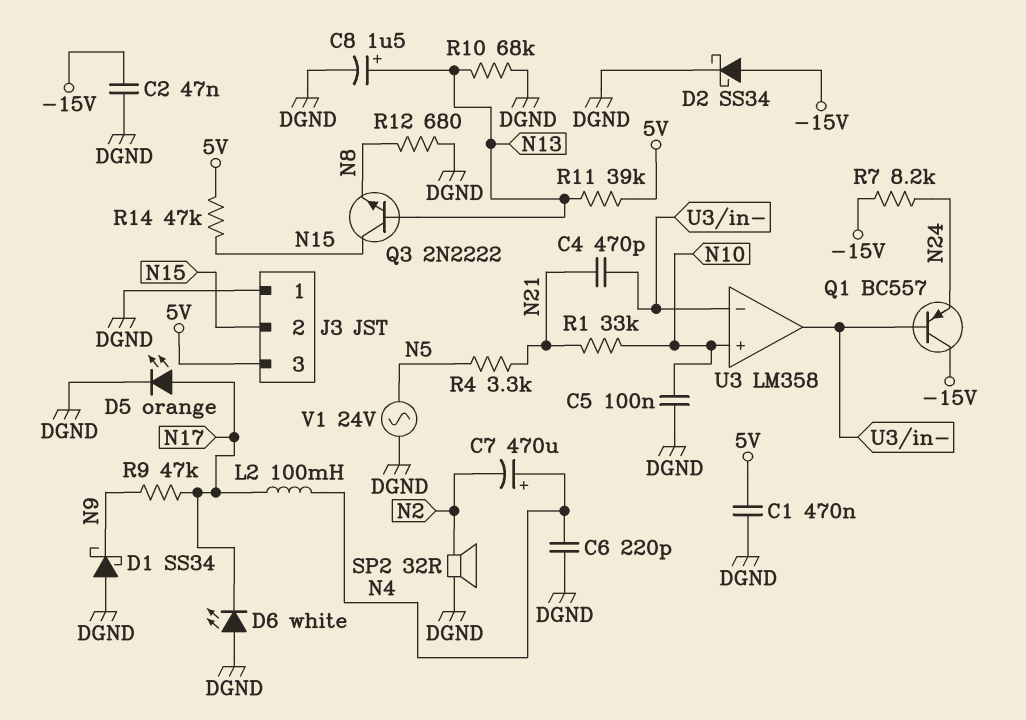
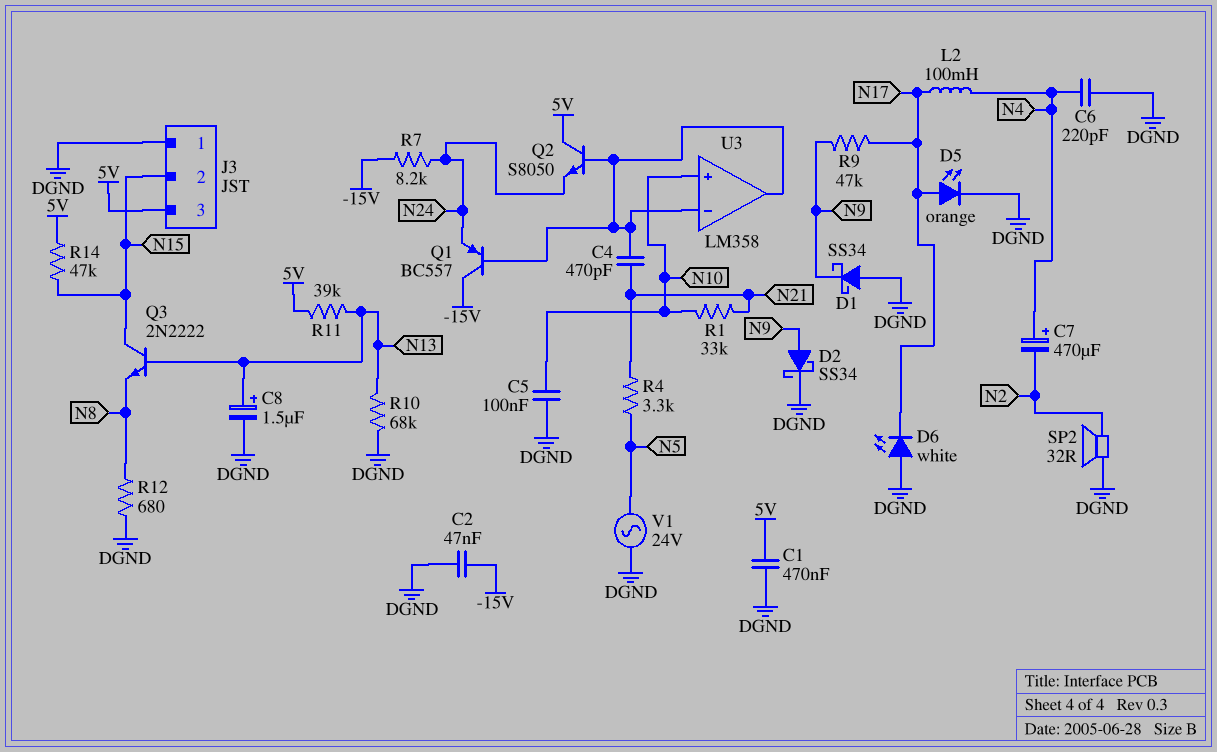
D2: schottky SS34 (A -15V, K DGND) -> schottky SS34 (A N9, K DGND)
Q2: none -> NPN S8050 (B U3/in-, C 5V, E N24)

